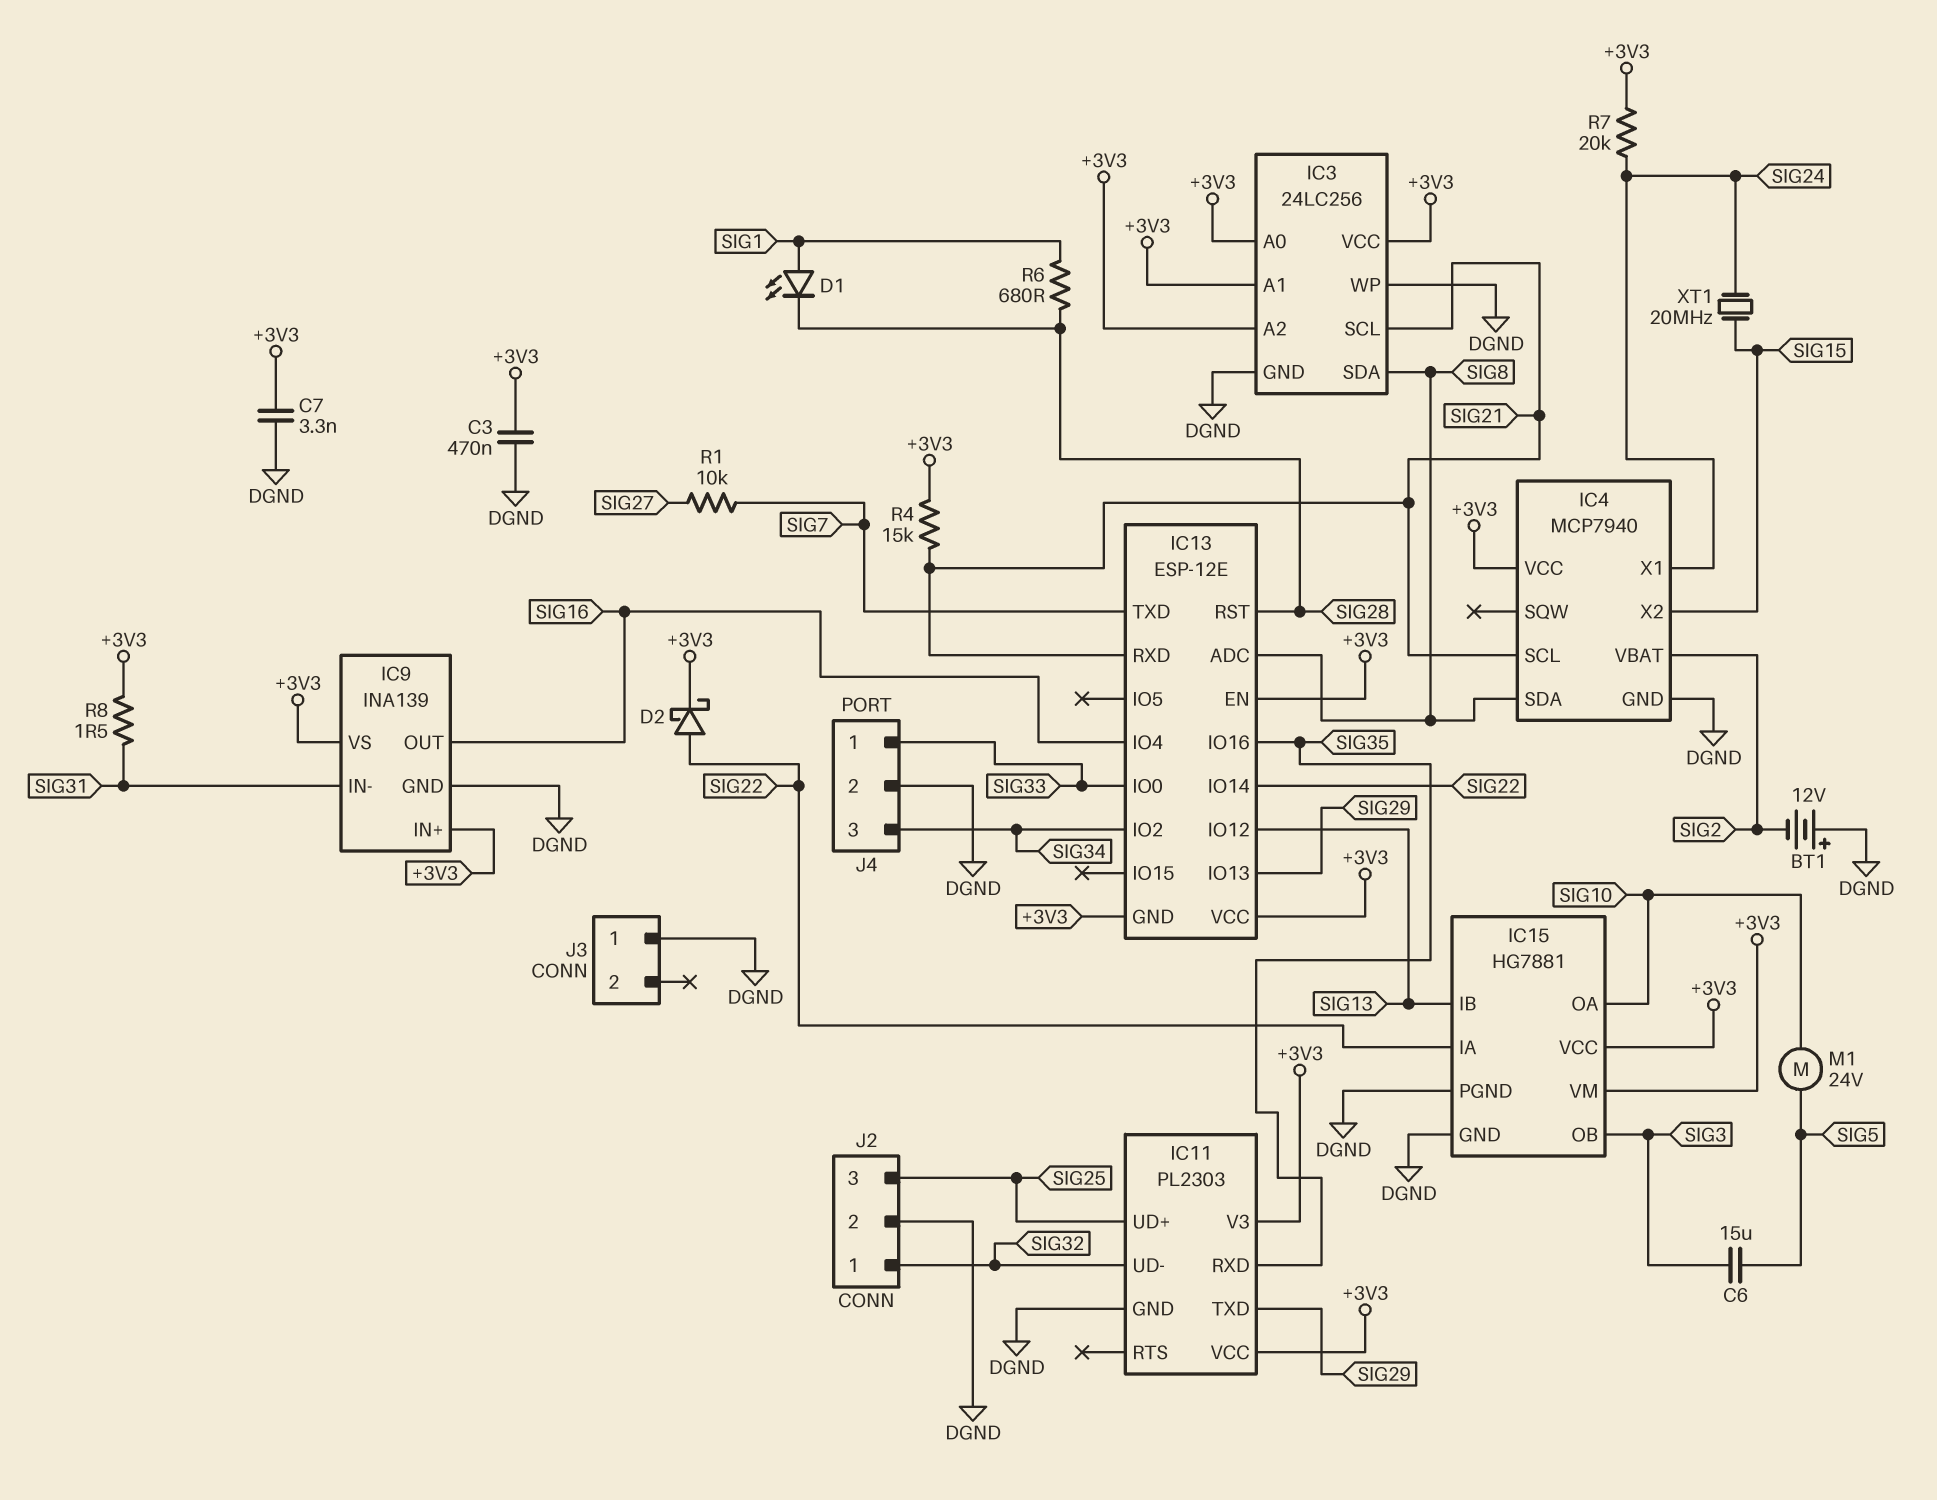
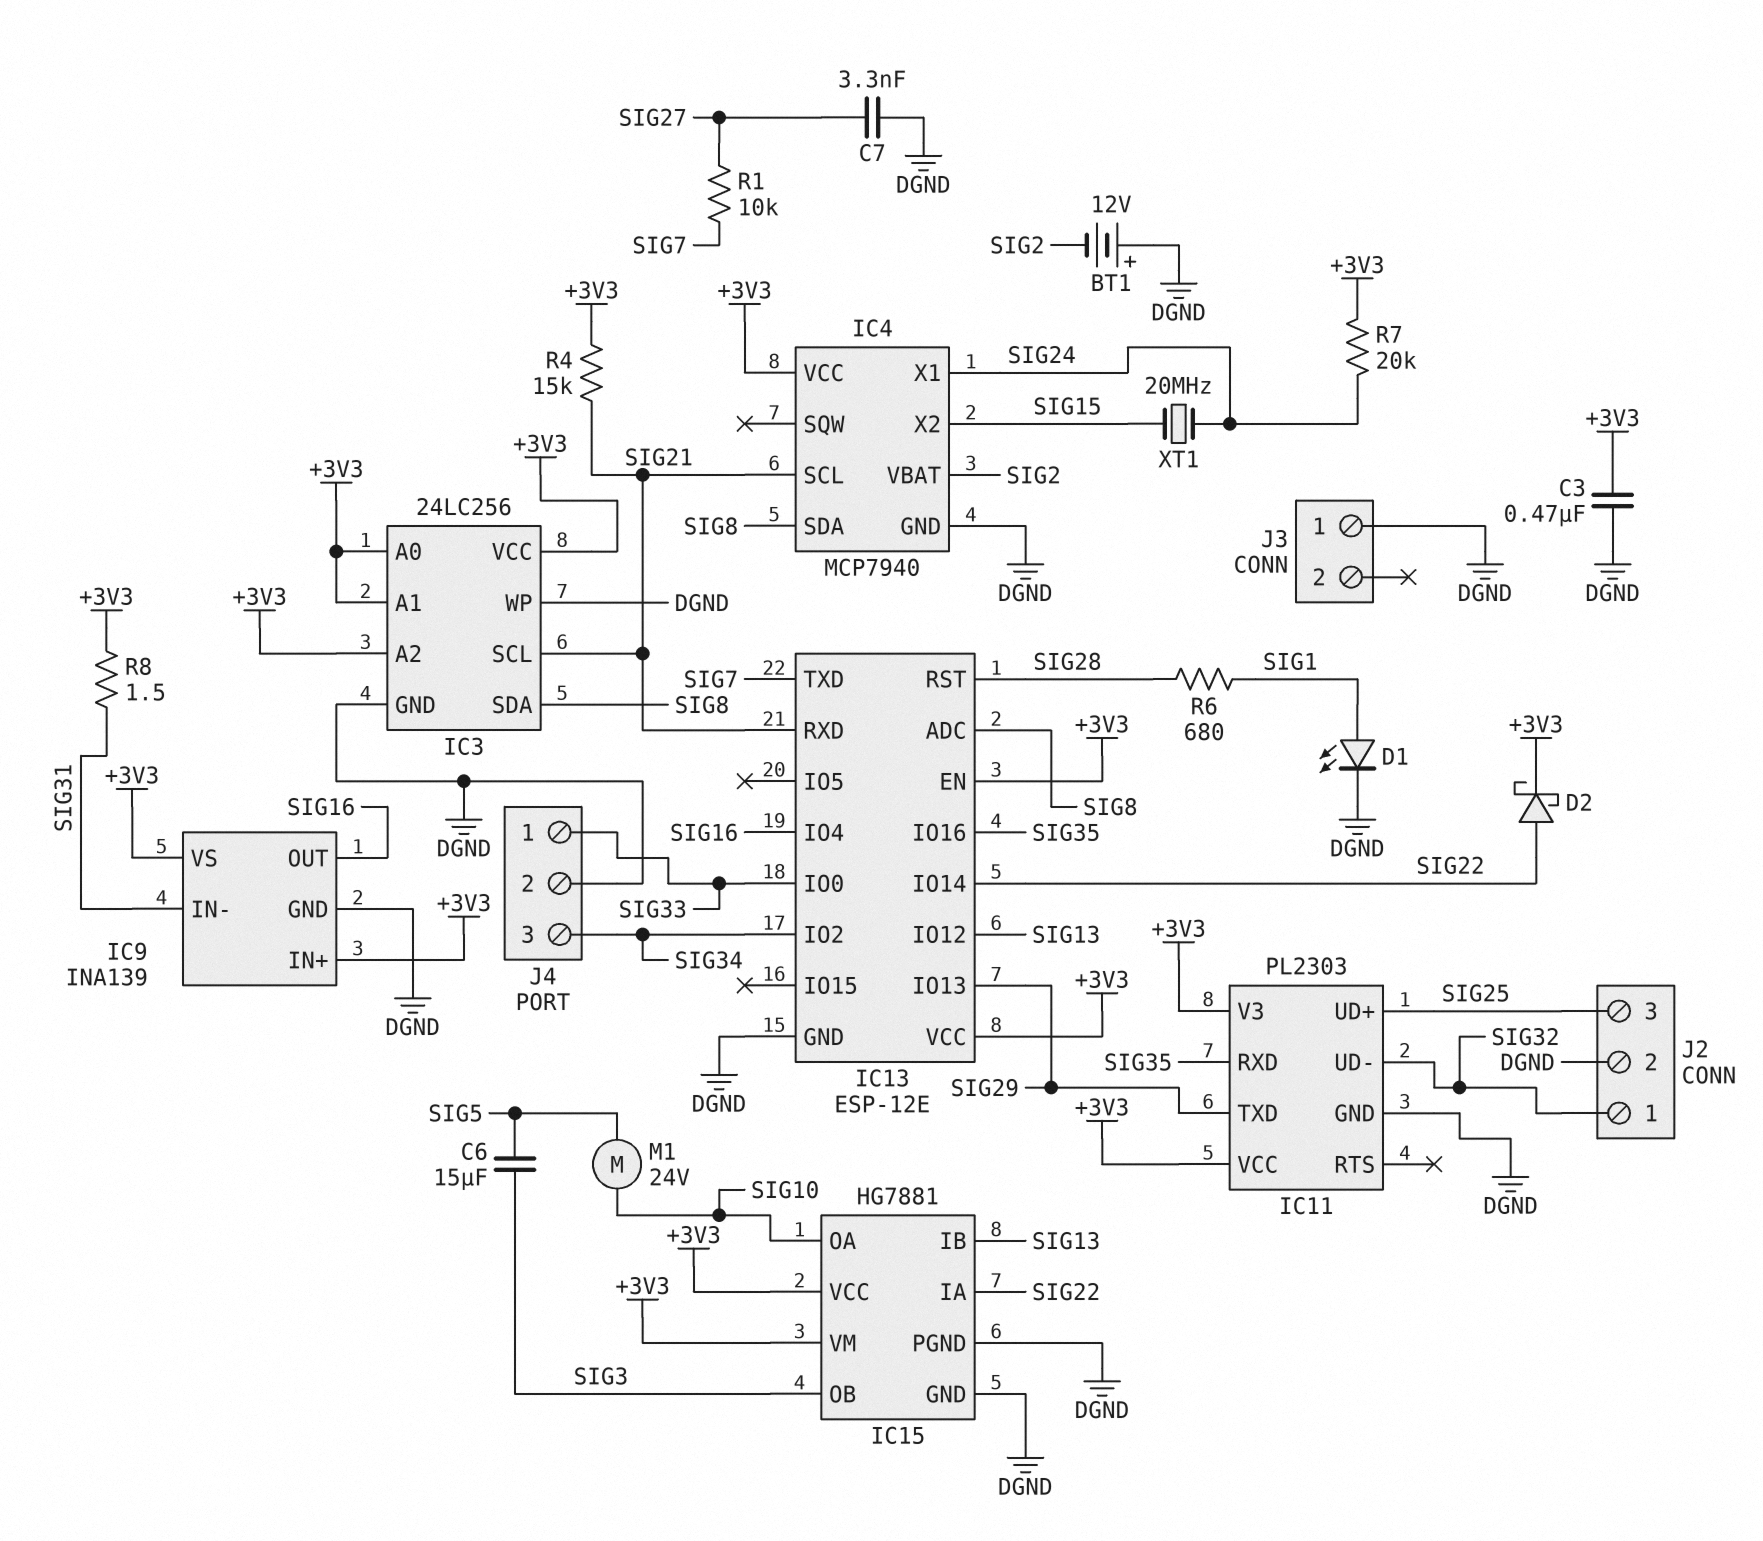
C7: 3.3nF (+3V3, DGND) -> 3.3nF (DGND, SIG27)
D1: LED (A SIG1, K SIG28) -> LED (A SIG1, K DGND)
IC13 pin GND: +3V3 -> DGND

